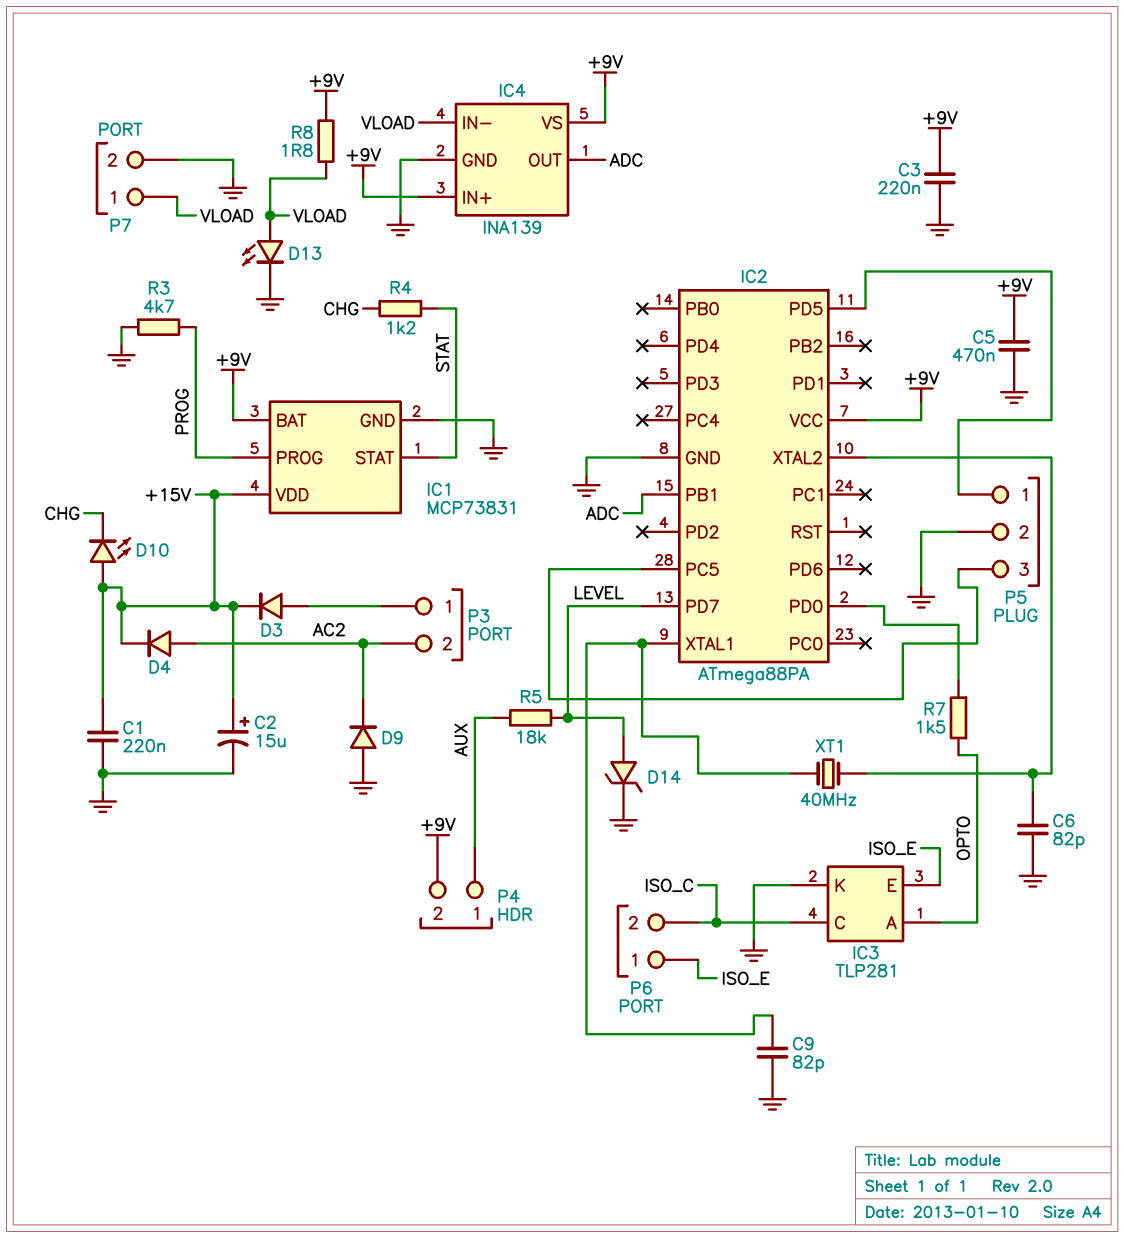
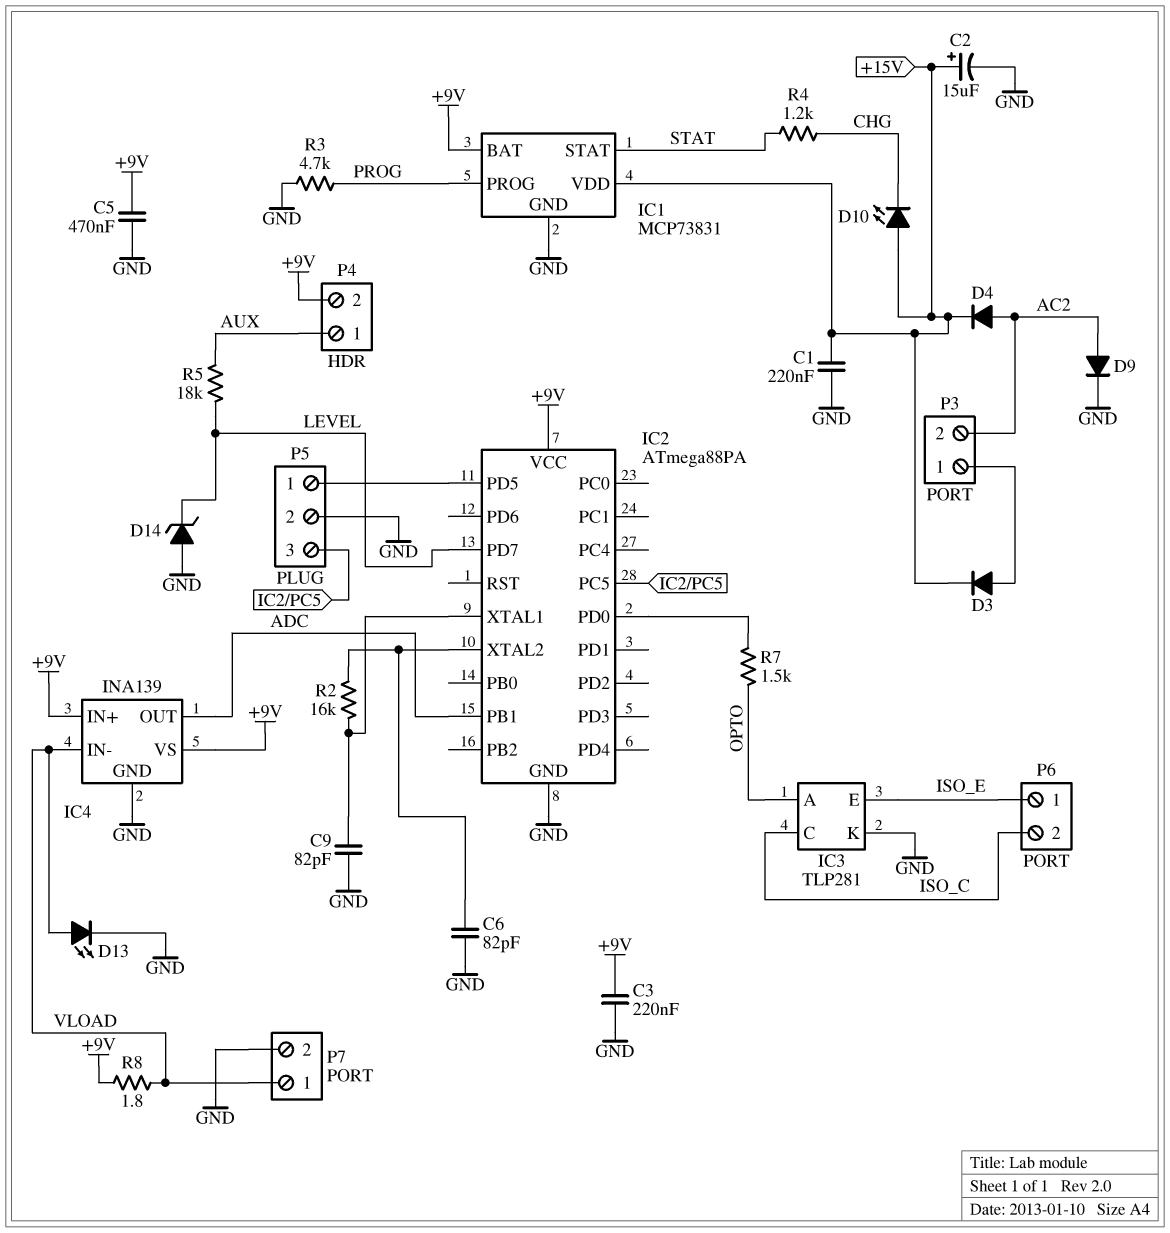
D9: diode (A GND, K AC2) -> diode (A AC2, K GND)
D14: zener (A LEVEL, K GND) -> zener (A GND, K LEVEL)
R2: none -> 16k (IC2/XTAL1, IC2/XTAL2)
XT1: 40MHz (IC2/XTAL1, IC2/XTAL2) -> none

